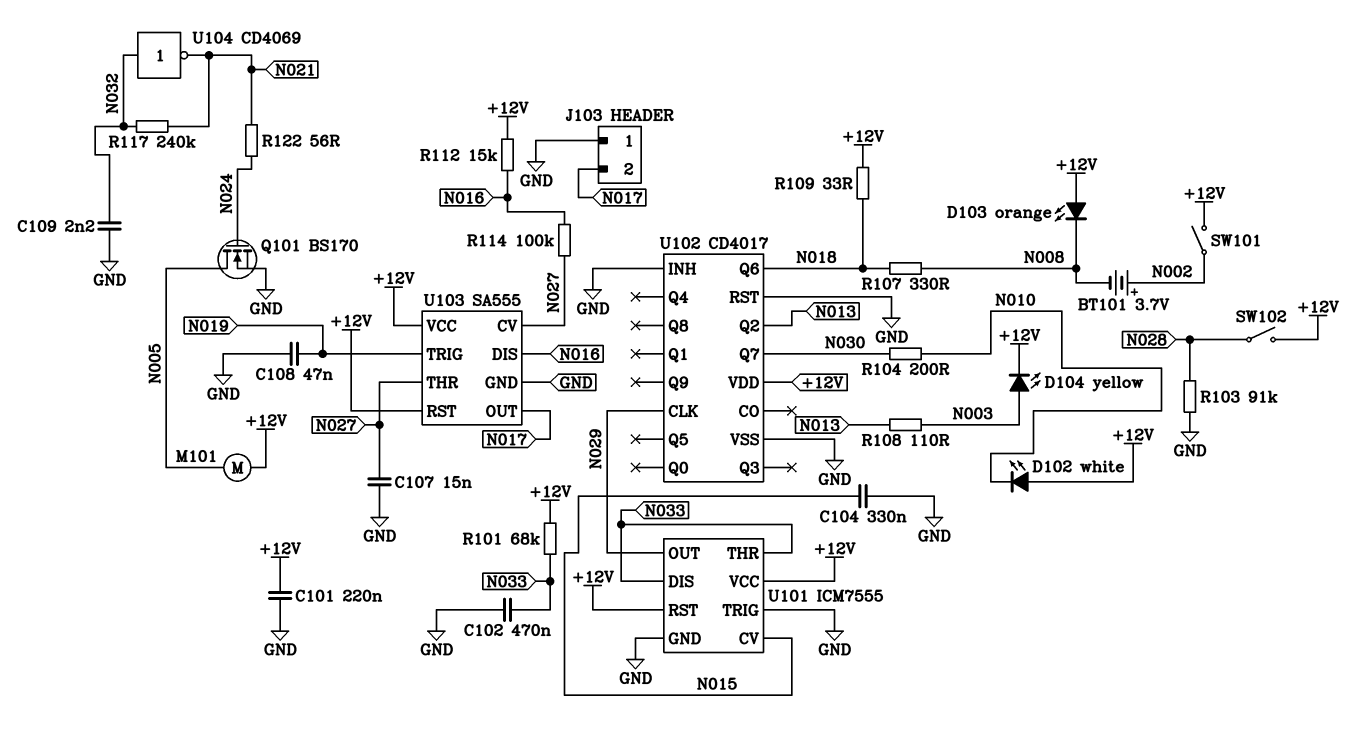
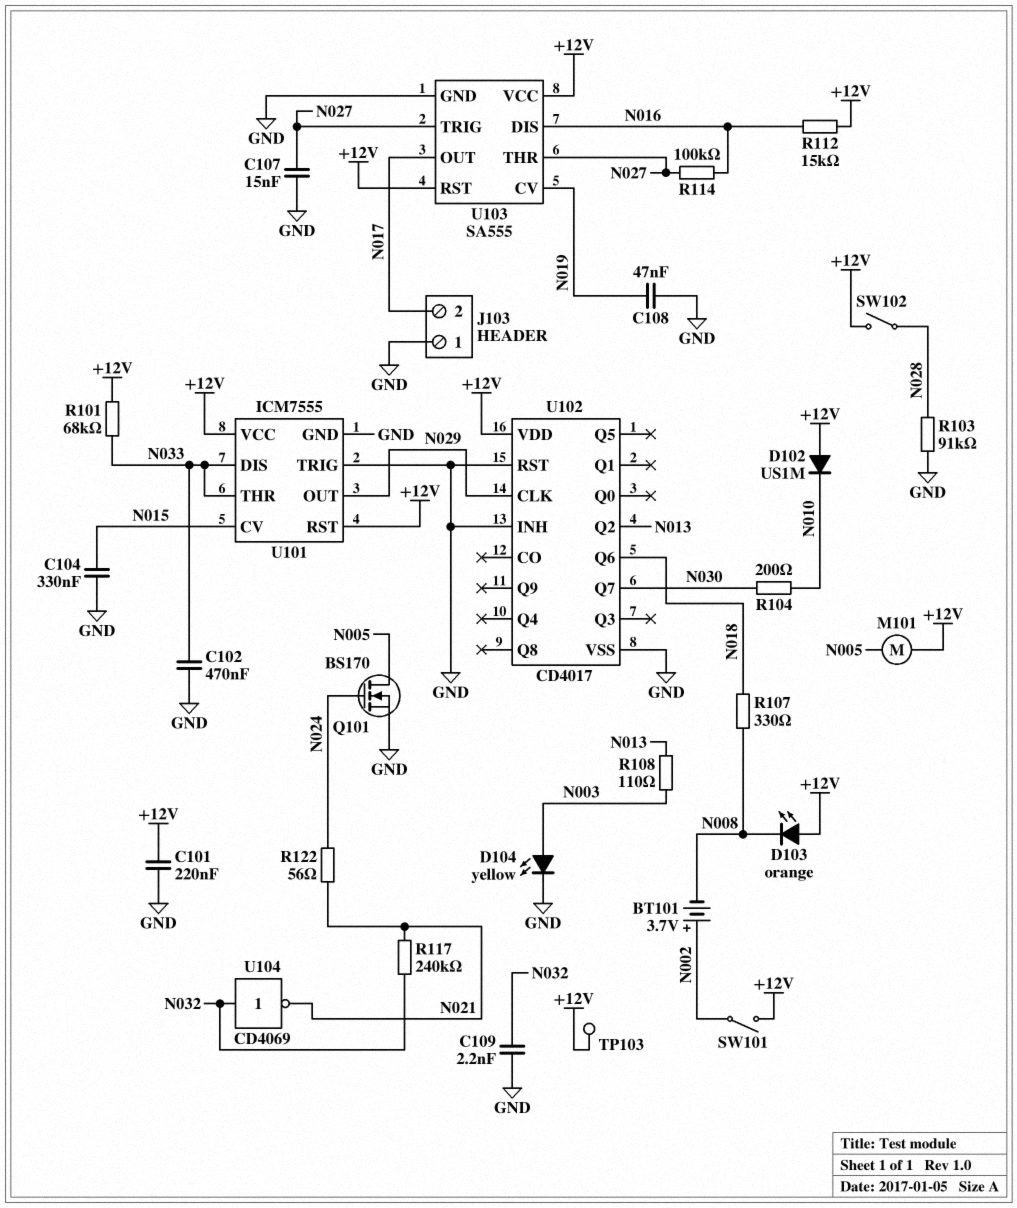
D102: LED white (A +12V, K N010) -> diode US1M (A +12V, K N010)
D104: LED yellow (A N003, K +12V) -> LED yellow (A N003, K GND)
R109: 33 (+12V, N018) -> none
TP103: none -> test point (+12V)
U103 pin CV: N027 -> N019
U103 pin TRIG: N019 -> N027

